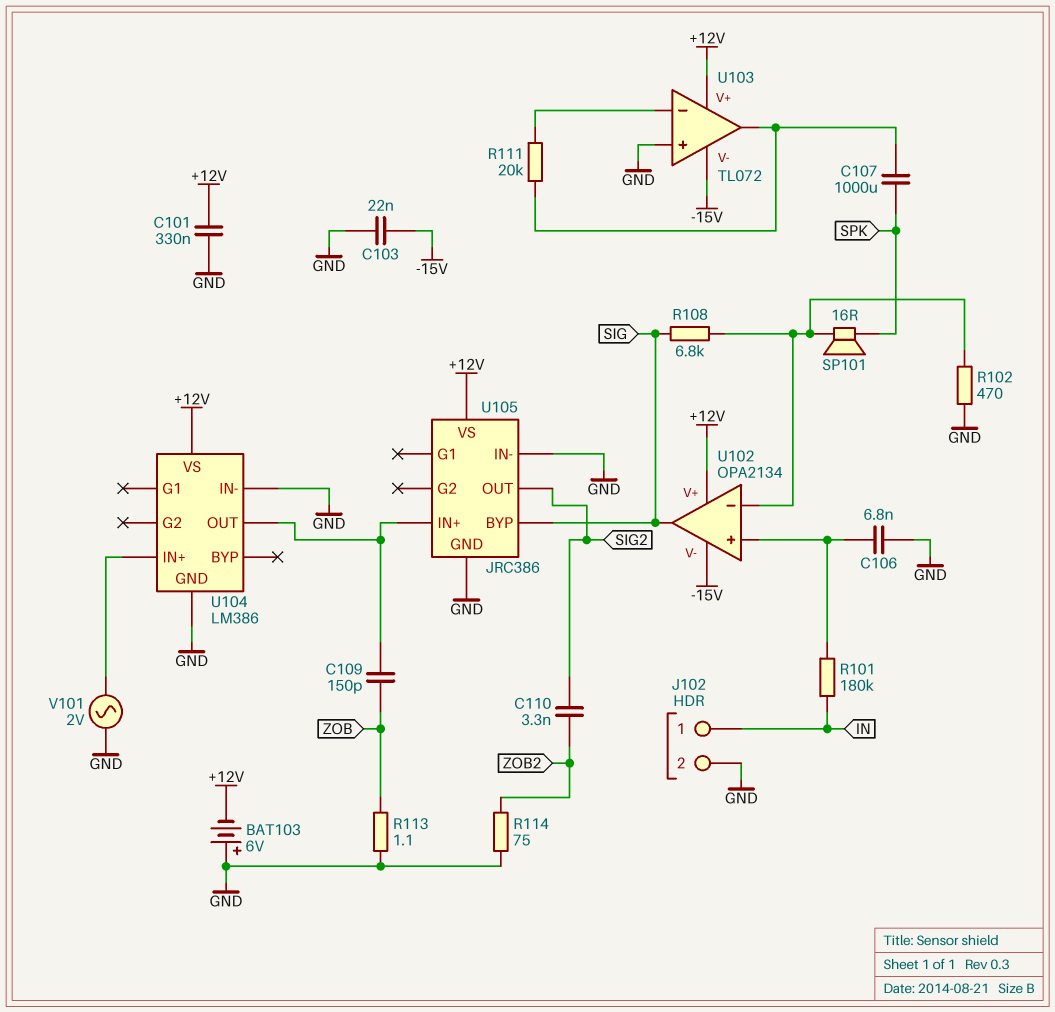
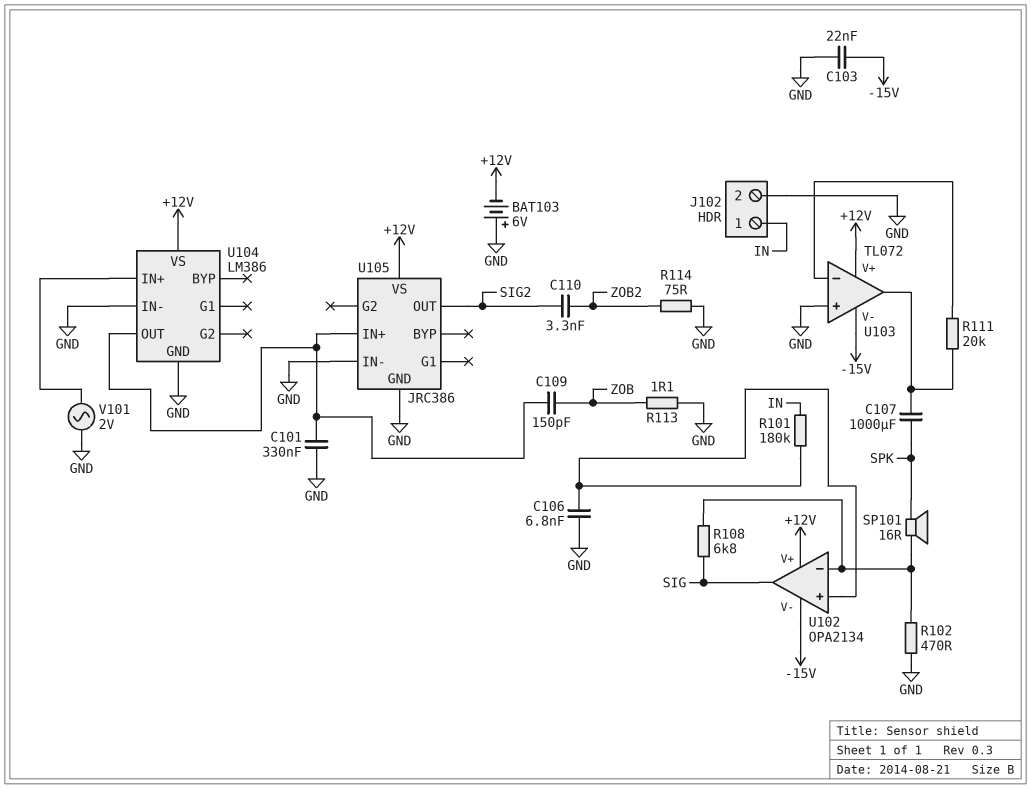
C101: 330nF (+12V, GND) -> 330nF (GND, U104/OUT)
U105 pin BYP: SIG -> none

